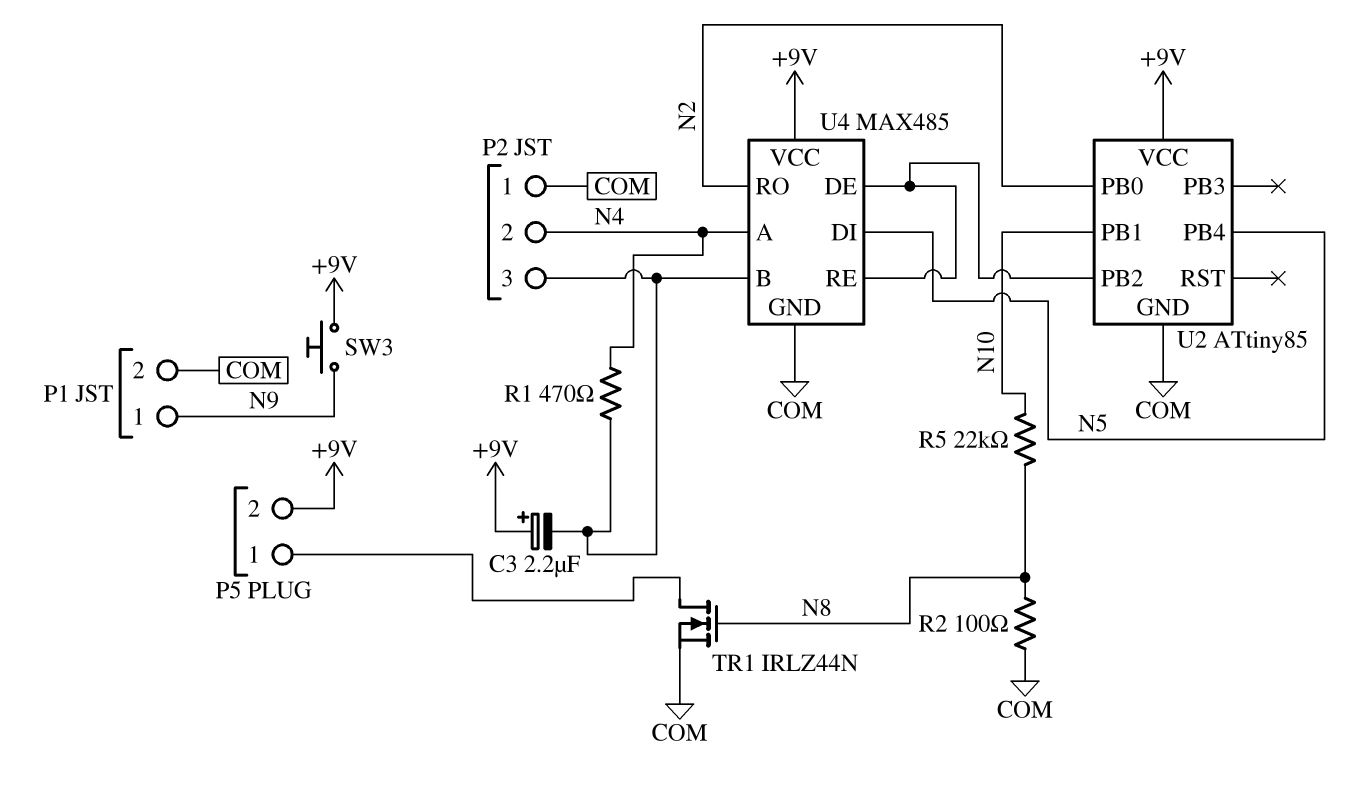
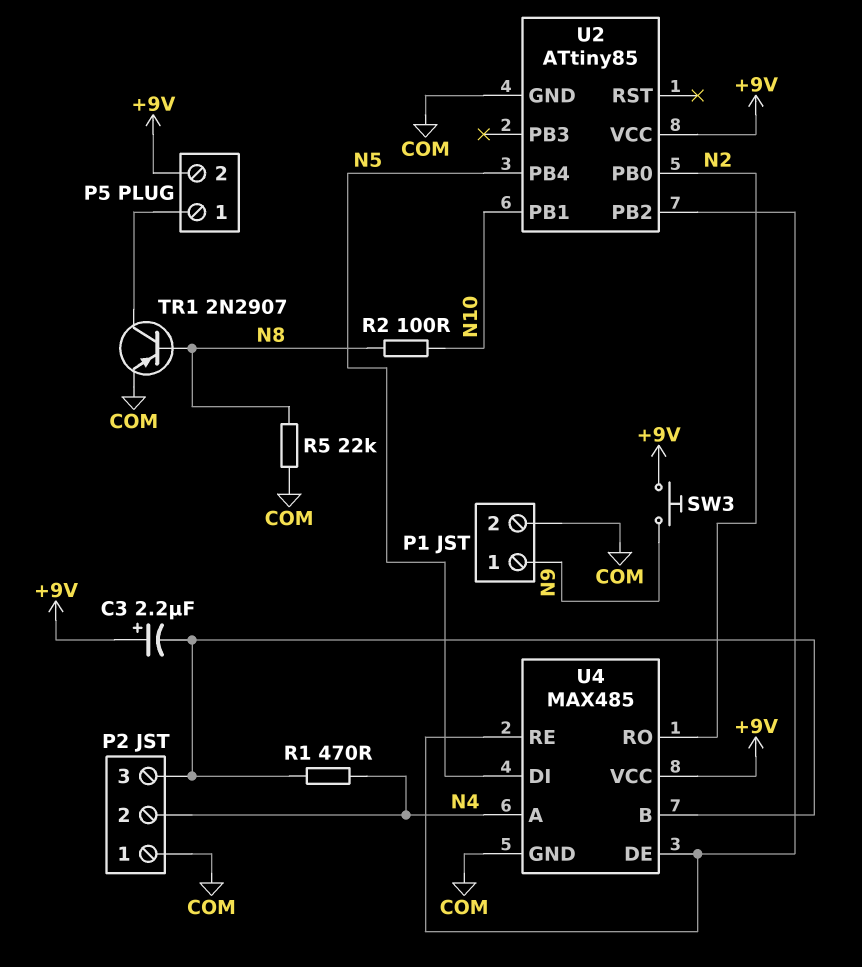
R2: 100 (COM, N8) -> 100 (N8, N10)
R5: 22k (N8, N10) -> 22k (COM, N8)
TR1: NMOS IRLZ44N (G N8, D P5/1, S COM) -> PNP 2N2907 (B N8, C P5/1, E COM)

